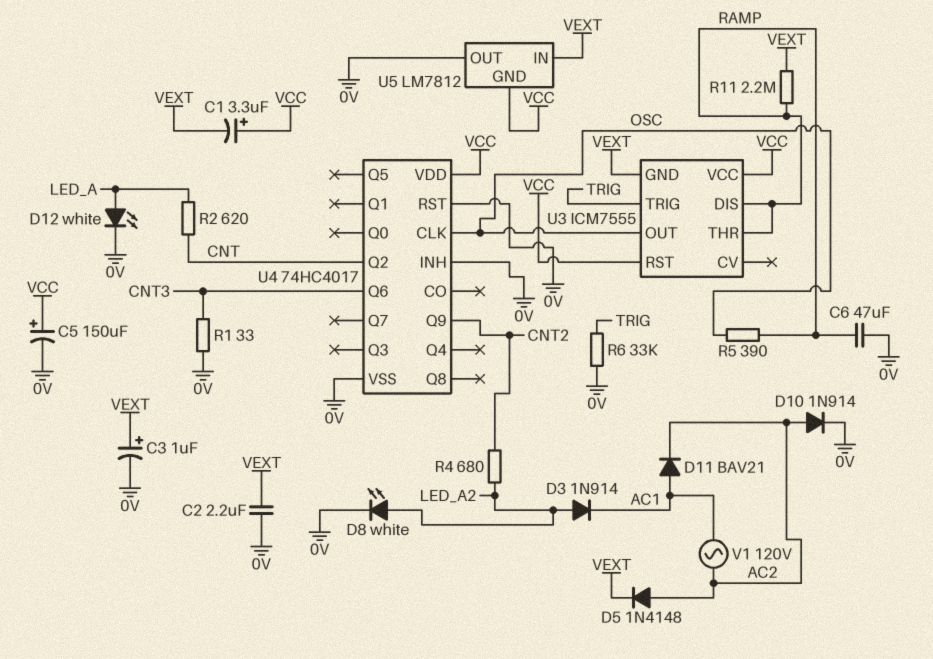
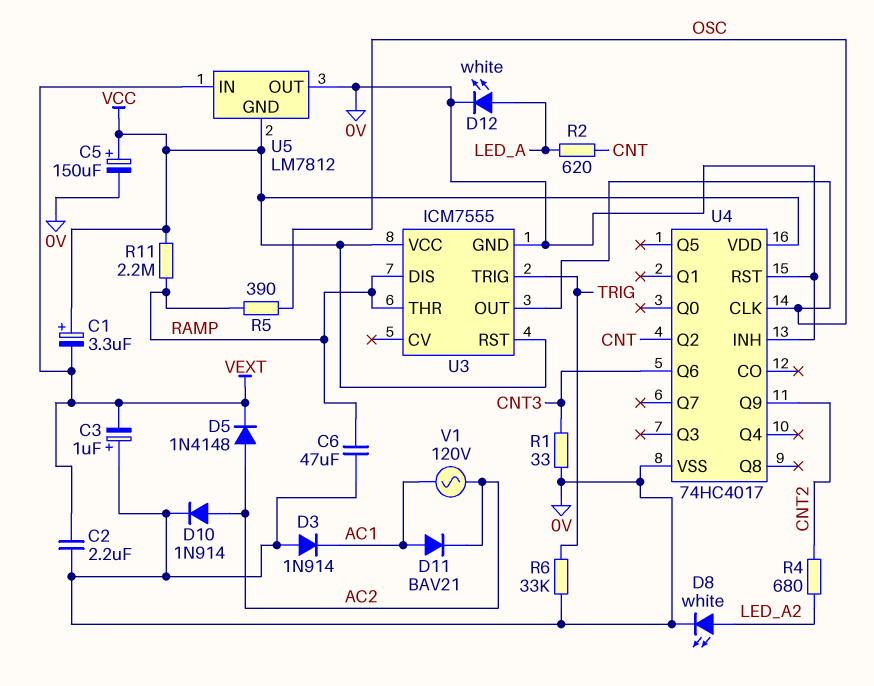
C3: 1uF (plus VEXT, minus 0V) -> 1uF (plus 0V, minus VEXT)
D3: diode 1N914 (A LED_A2, K AC1) -> diode 1N914 (A 0V, K AC1)
R11: 2.2M (RAMP, VEXT) -> 2.2M (RAMP, VCC)
U3 pin GND: VEXT -> 0V

